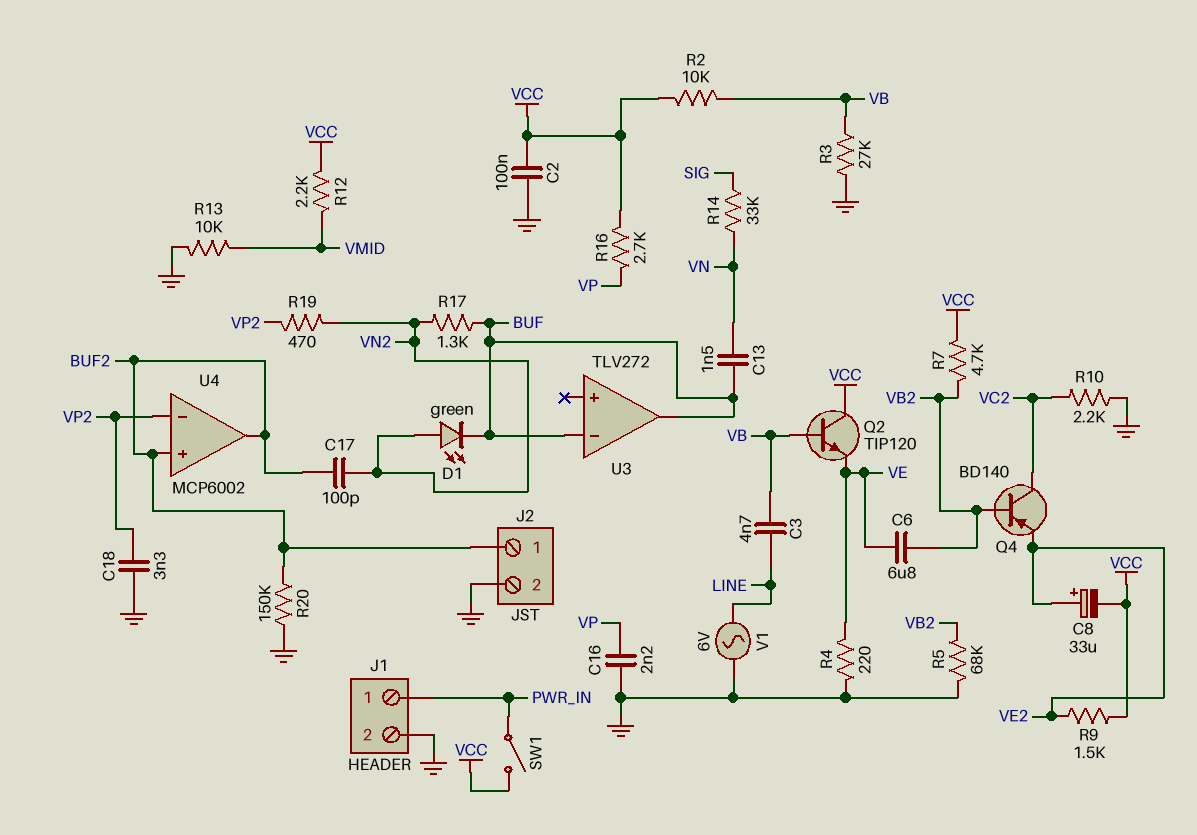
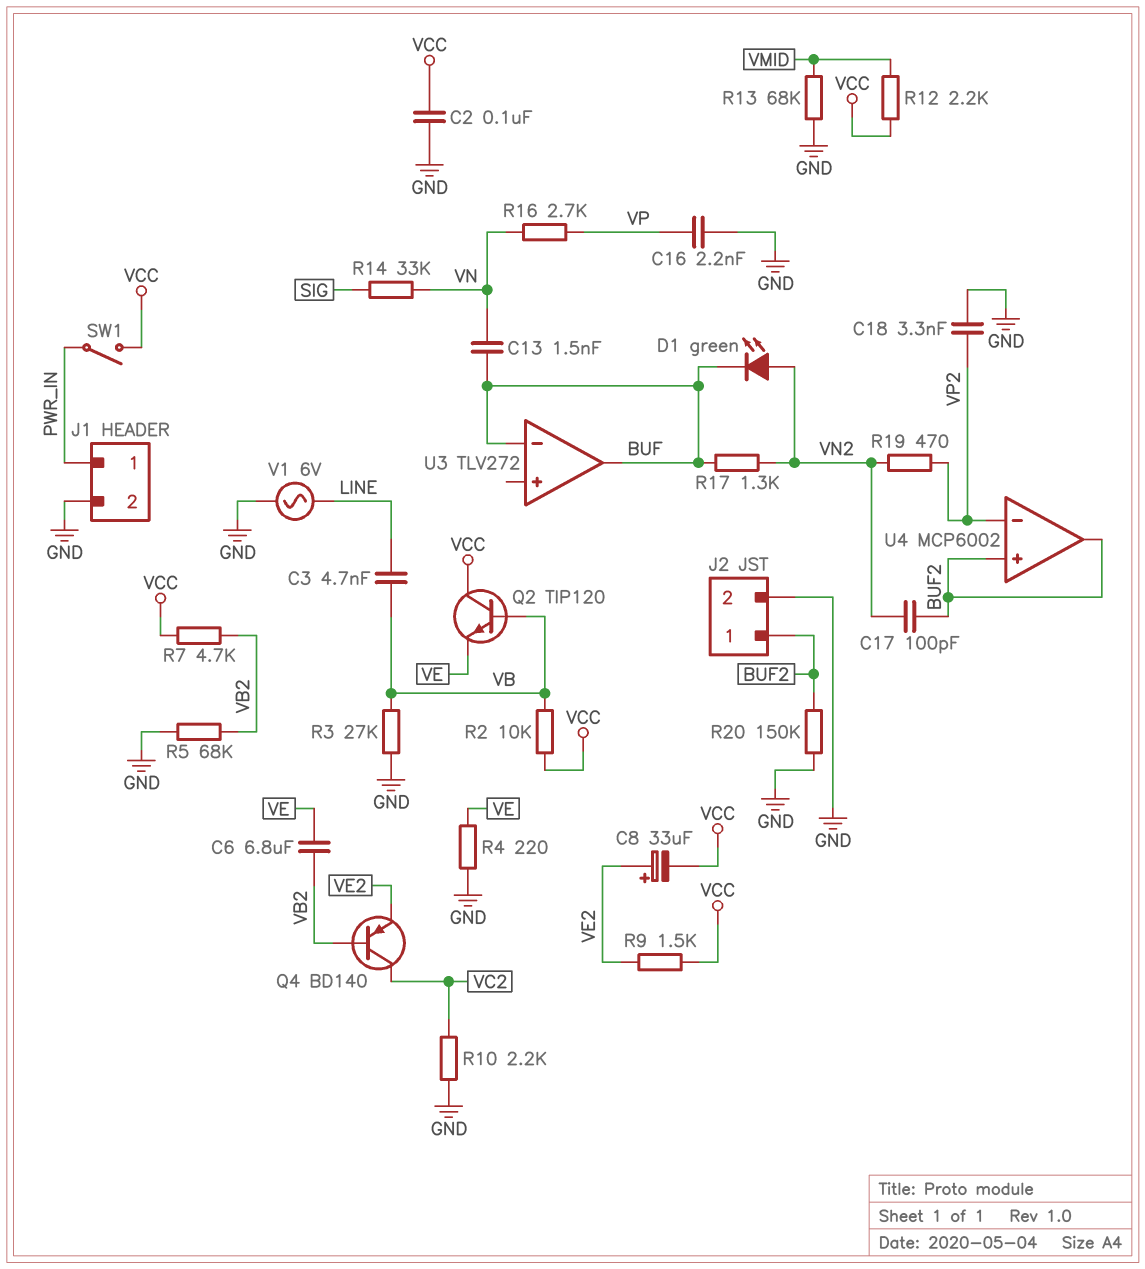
R13: 10k (GND, VMID) -> 68k (GND, VMID)
R16: 2.7k (VCC, VP) -> 2.7k (VN, VP)

